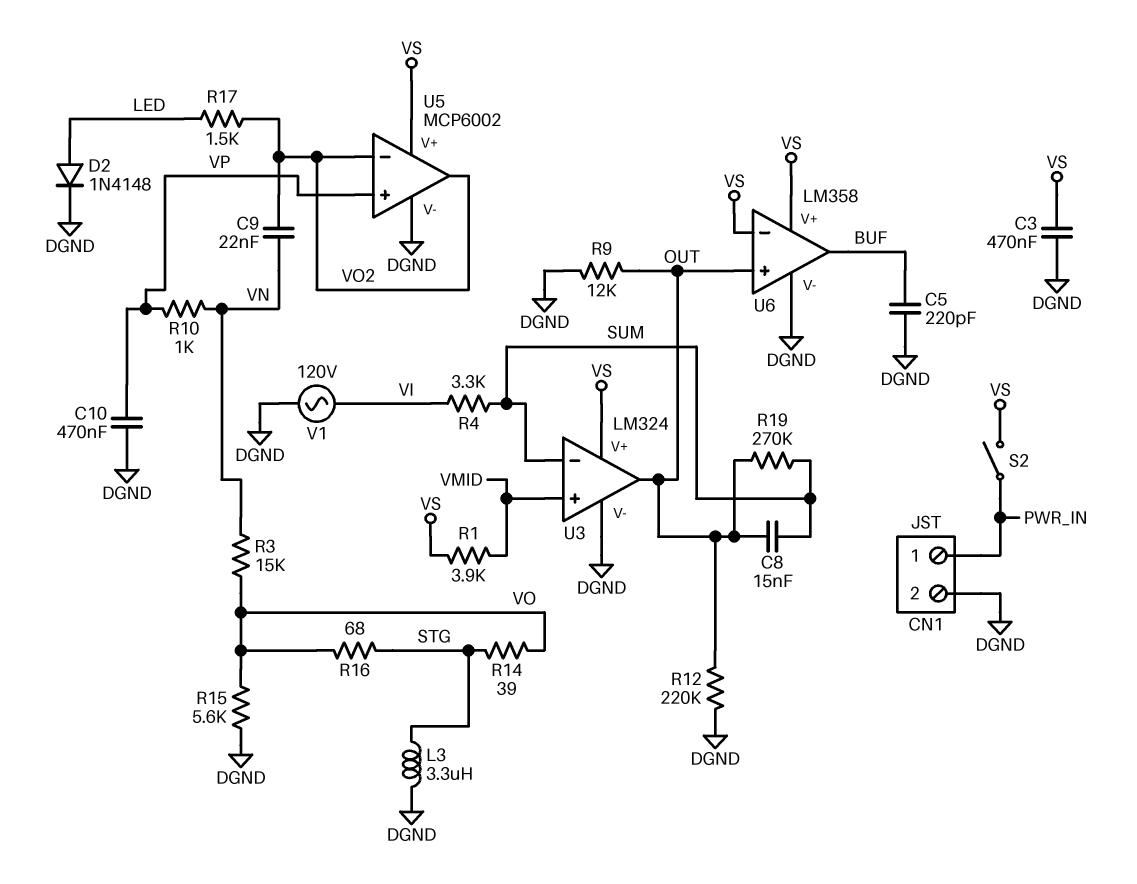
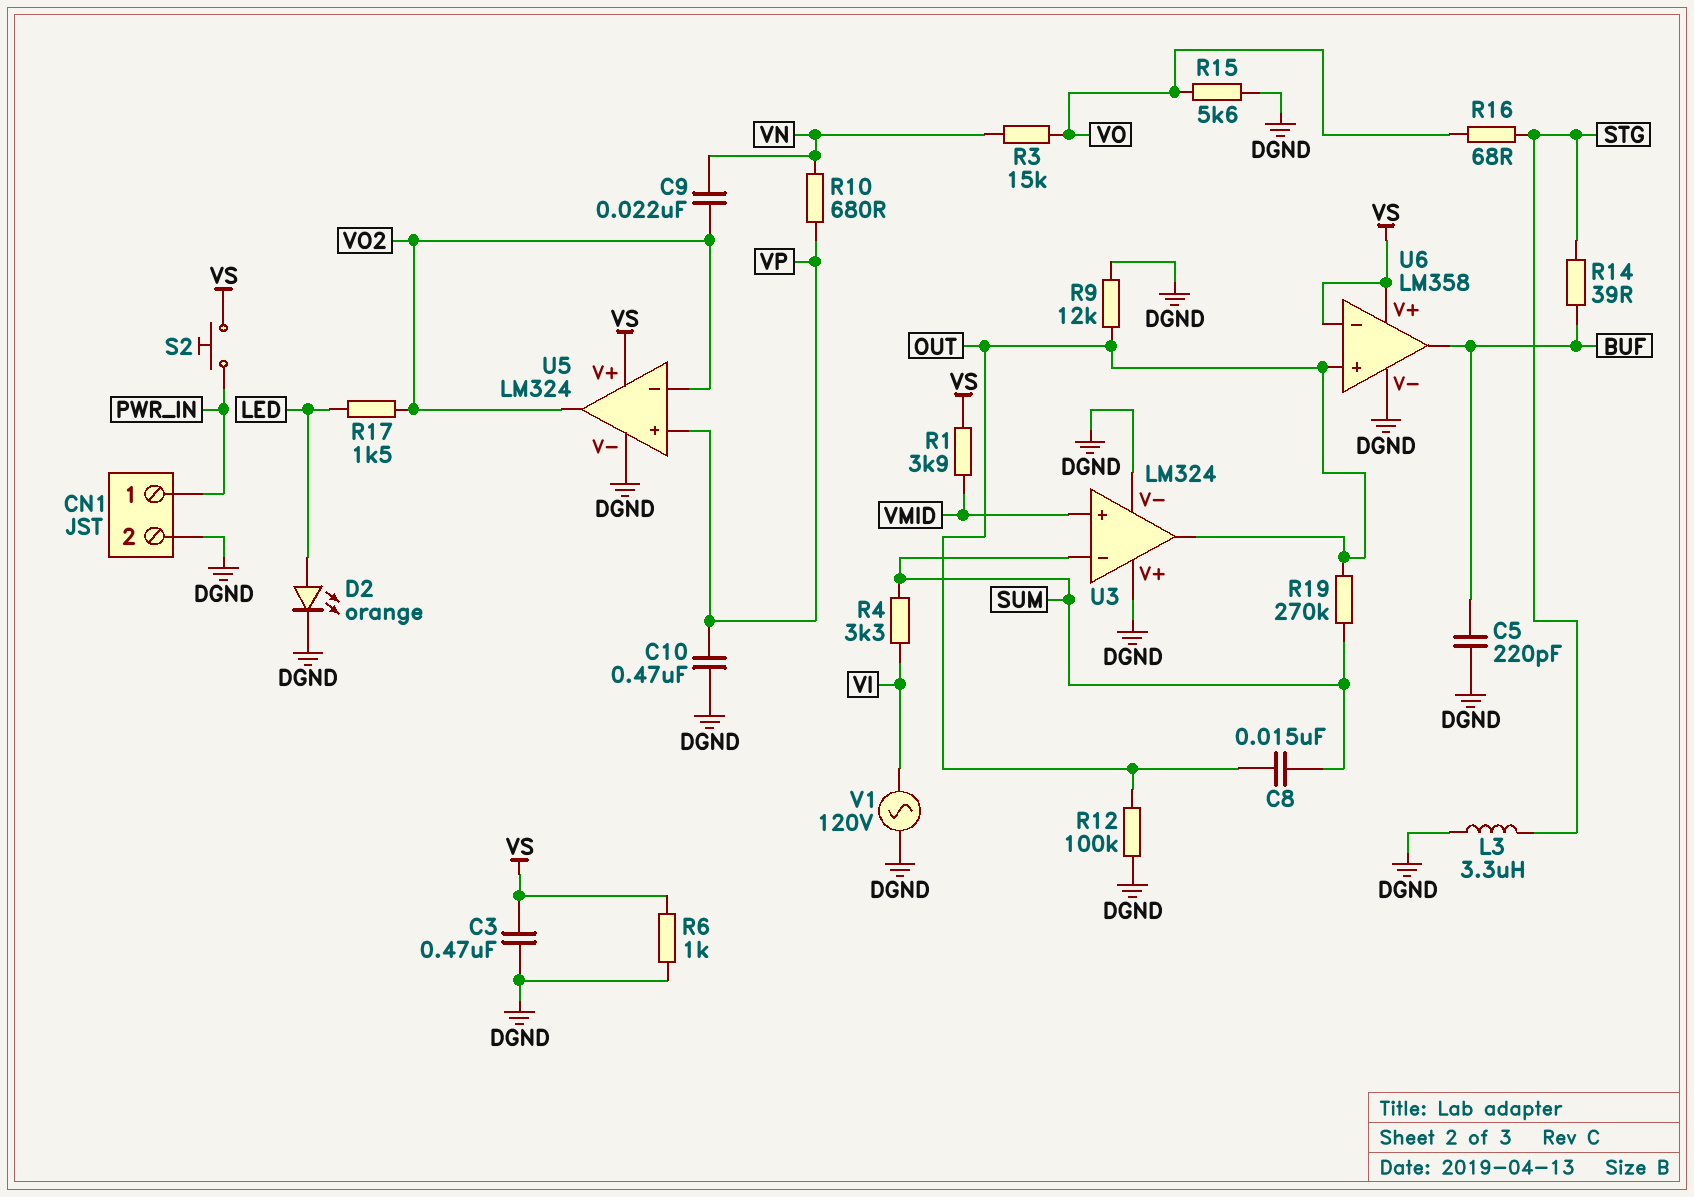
D2: diode 1N4148 (A LED, K DGND) -> LED orange (A LED, K DGND)
R6: none -> 1k (DGND, VS)
R10: 1k (VN, VP) -> 680 (VN, VP)
R12: 220k (DGND, OUT) -> 100k (DGND, OUT)
R14: 39 (STG, VO) -> 39 (BUF, STG)
S2: switch (PWR_IN, VS) -> button (PWR_IN, VS)
U3 pin V+: VS -> DGND
U5: MCP6002 -> LM324

